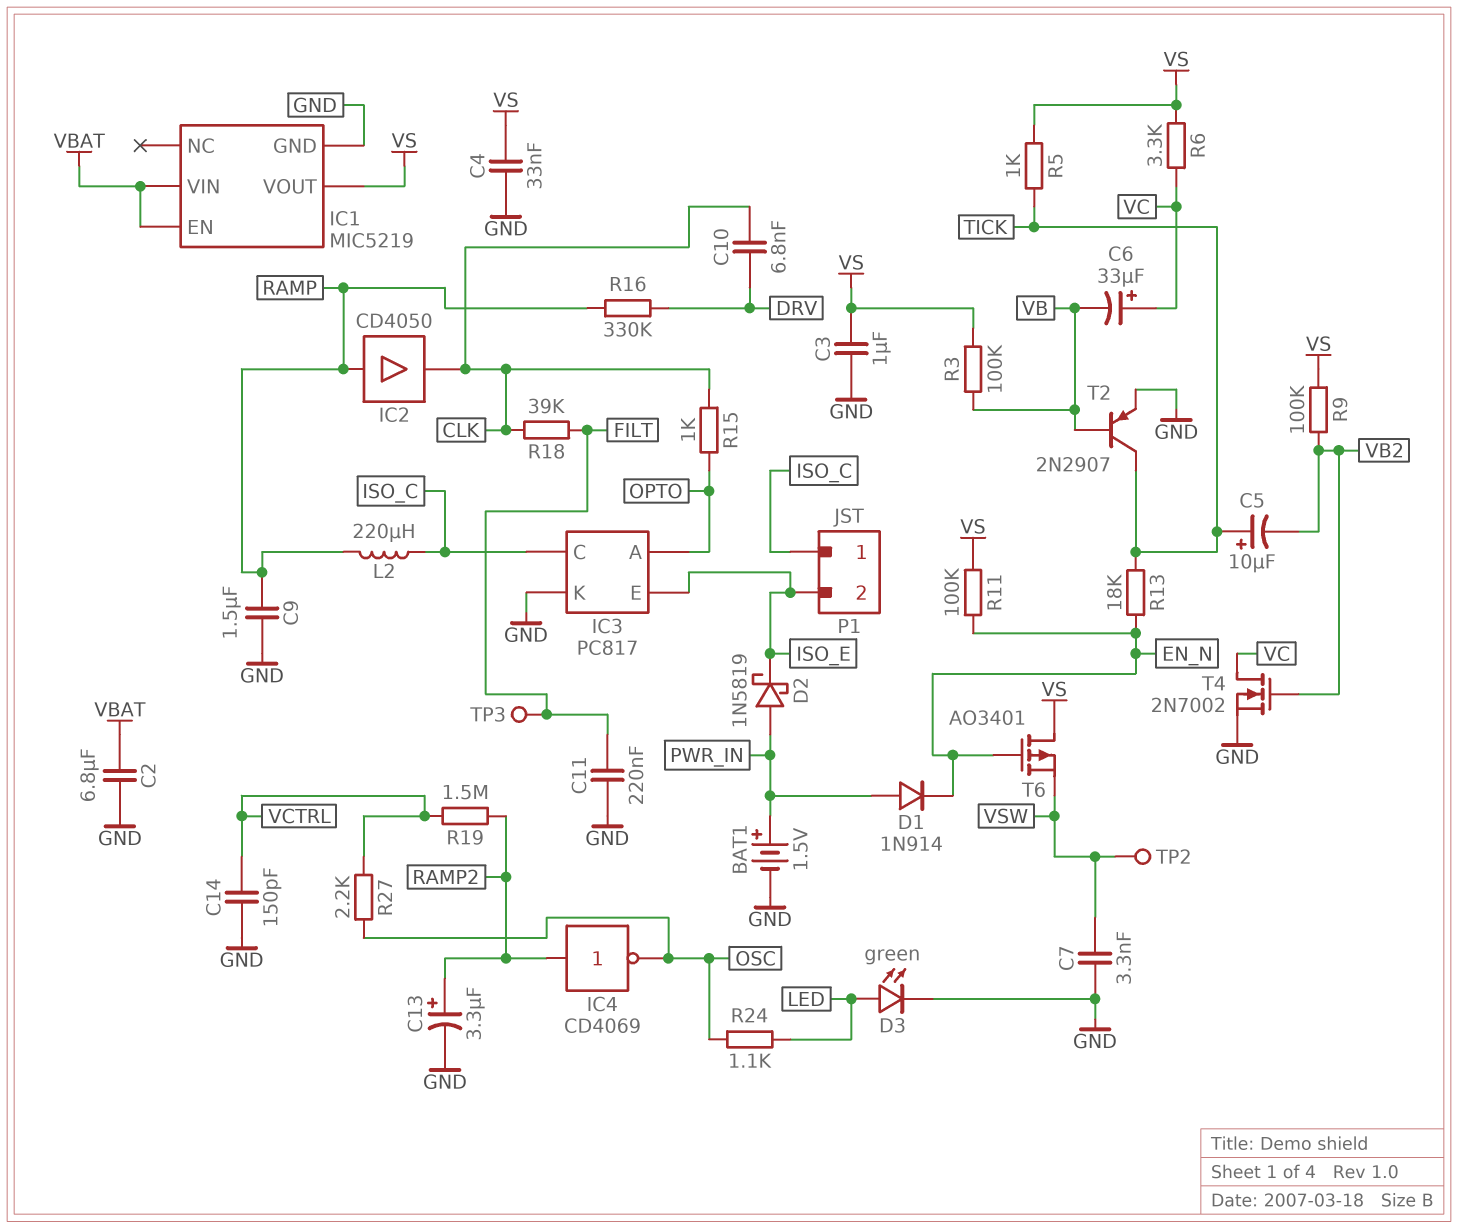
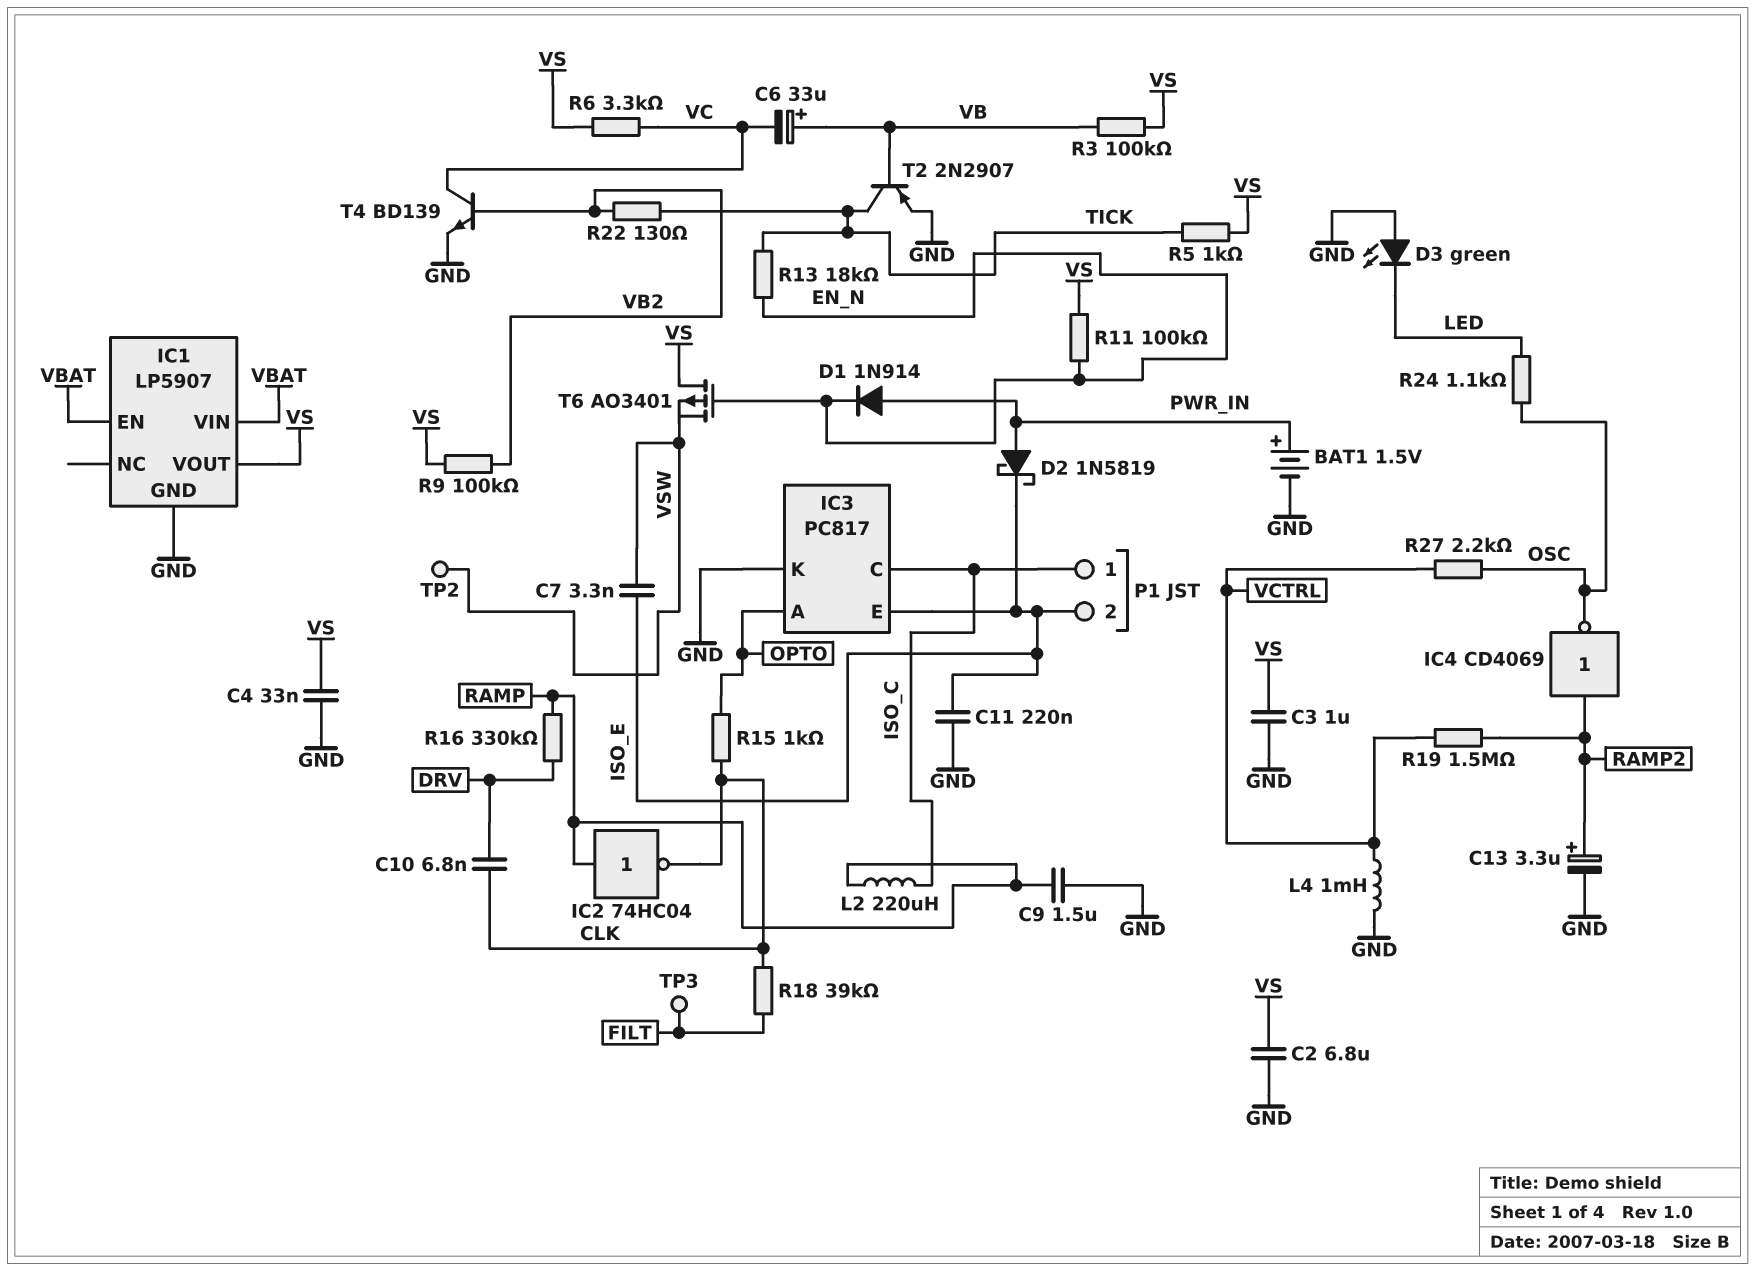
C2: 6.8uF (GND, VBAT) -> 6.8uF (GND, VS)
C5: 10uF (plus TICK, minus VB2) -> none
C6: 33uF (plus VC, minus VB) -> 33uF (plus VB, minus VC)
C7: 3.3nF (GND, VSW) -> 3.3nF (ISO_E, VSW)
C11: 220nF (FILT, GND) -> 220nF (GND, ISO_E)
C14: 150pF (GND, VCTRL) -> none
D3: LED green (A LED, K GND) -> LED green (A GND, K LED)
IC1: MIC5219 -> LP5907
IC2: buffer CD4050 (in RAMP, out CLK) -> NOT 74HC04 (in RAMP, out CLK)
L4: none -> 1mH (GND, VCTRL)
R22: none -> 130 (TICK, VB2)
T4: NMOS 2N7002 (G VB2, D VC, S GND) -> NPN BD139 (B VB2, C VC, E GND)

